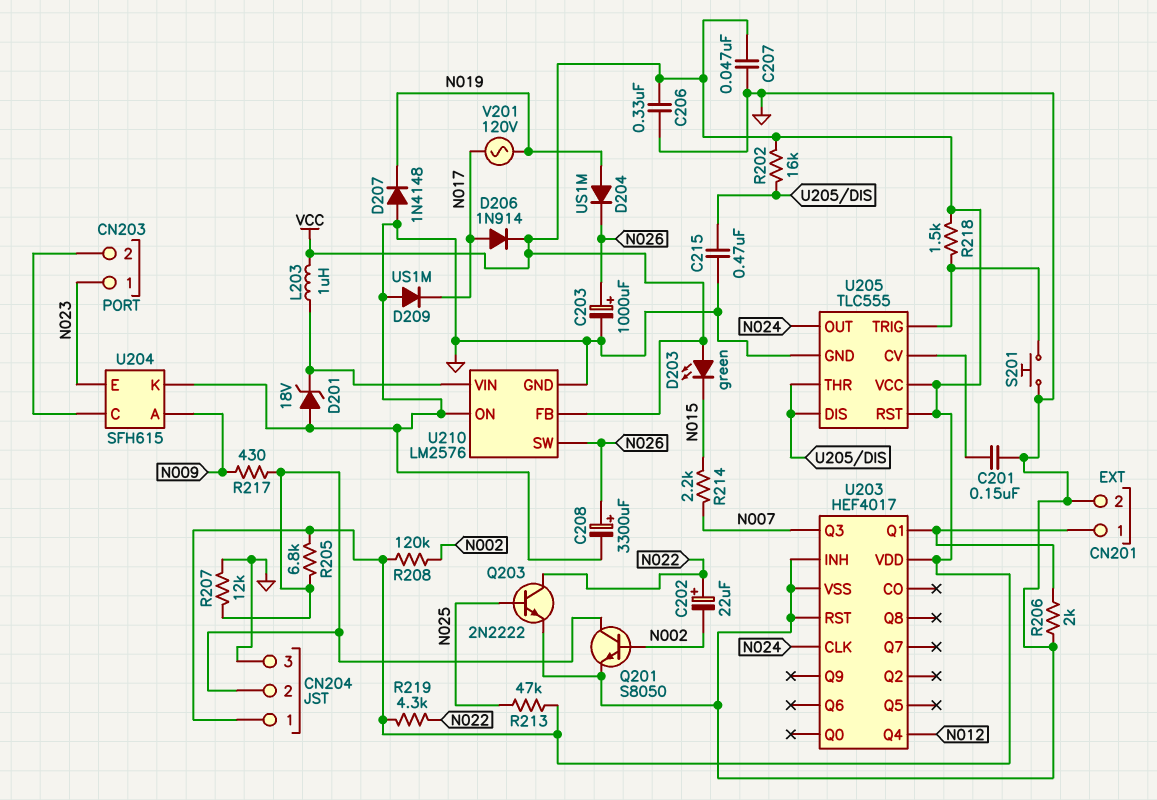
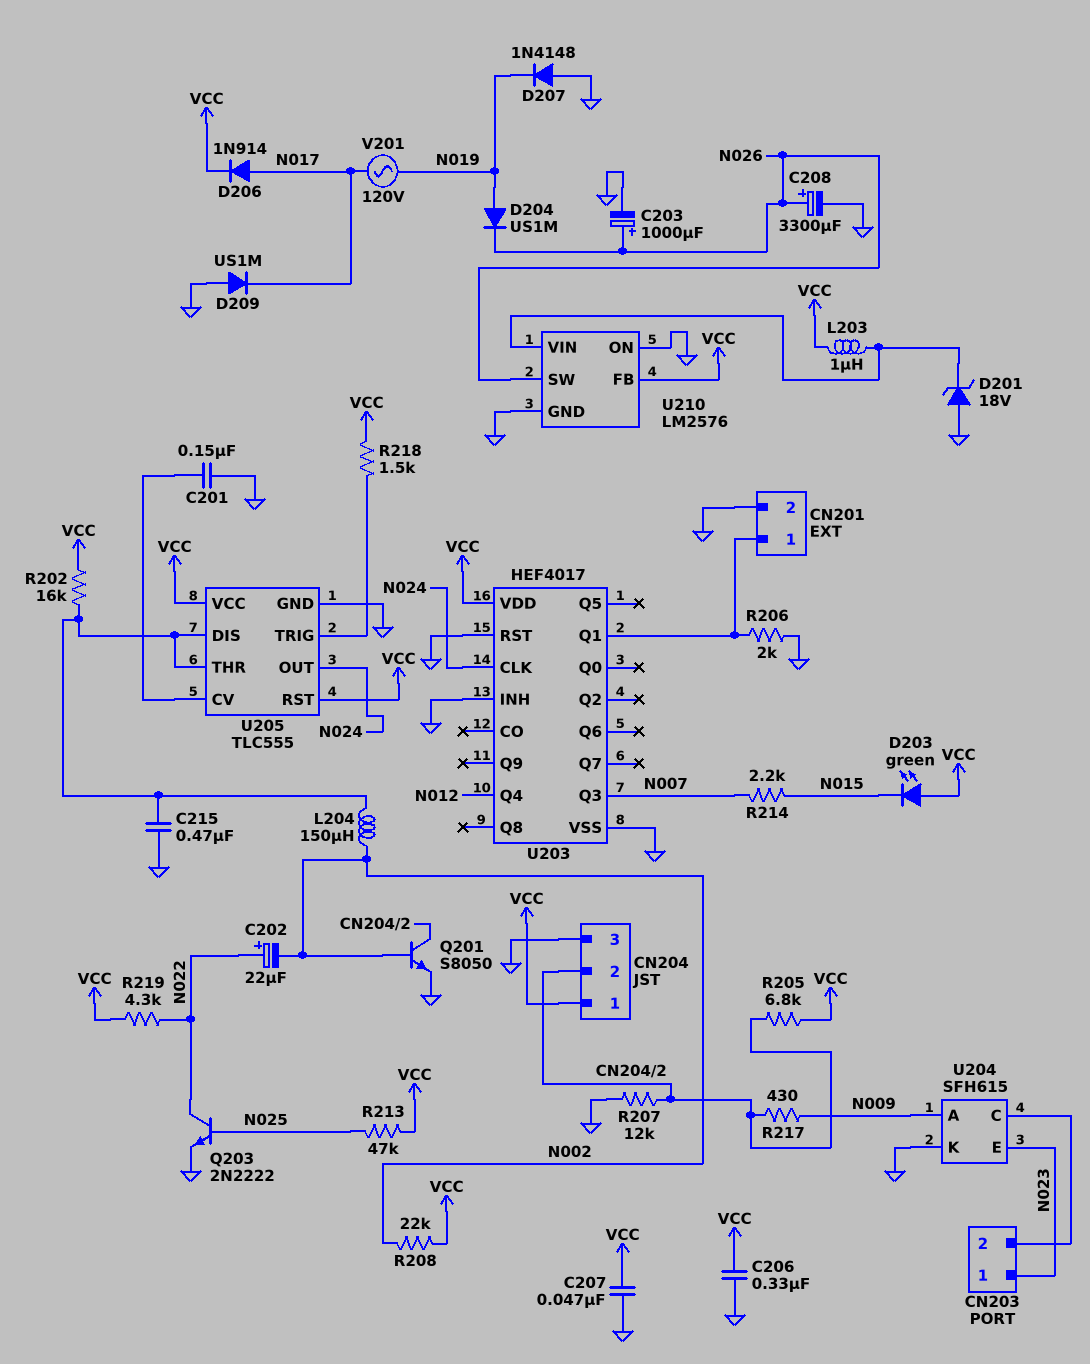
L204: none -> 150uH (N002, U205/DIS)
R208: 120k (N002, VCC) -> 22k (N002, VCC)
S201: button (GND, U205/TRIG) -> none

